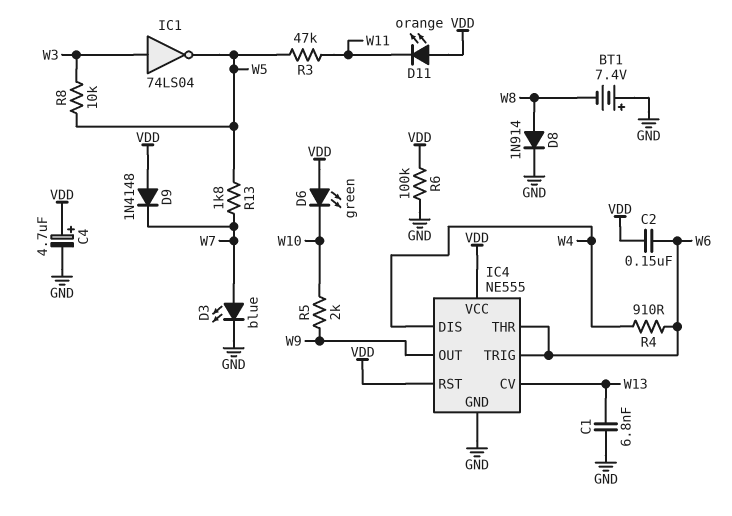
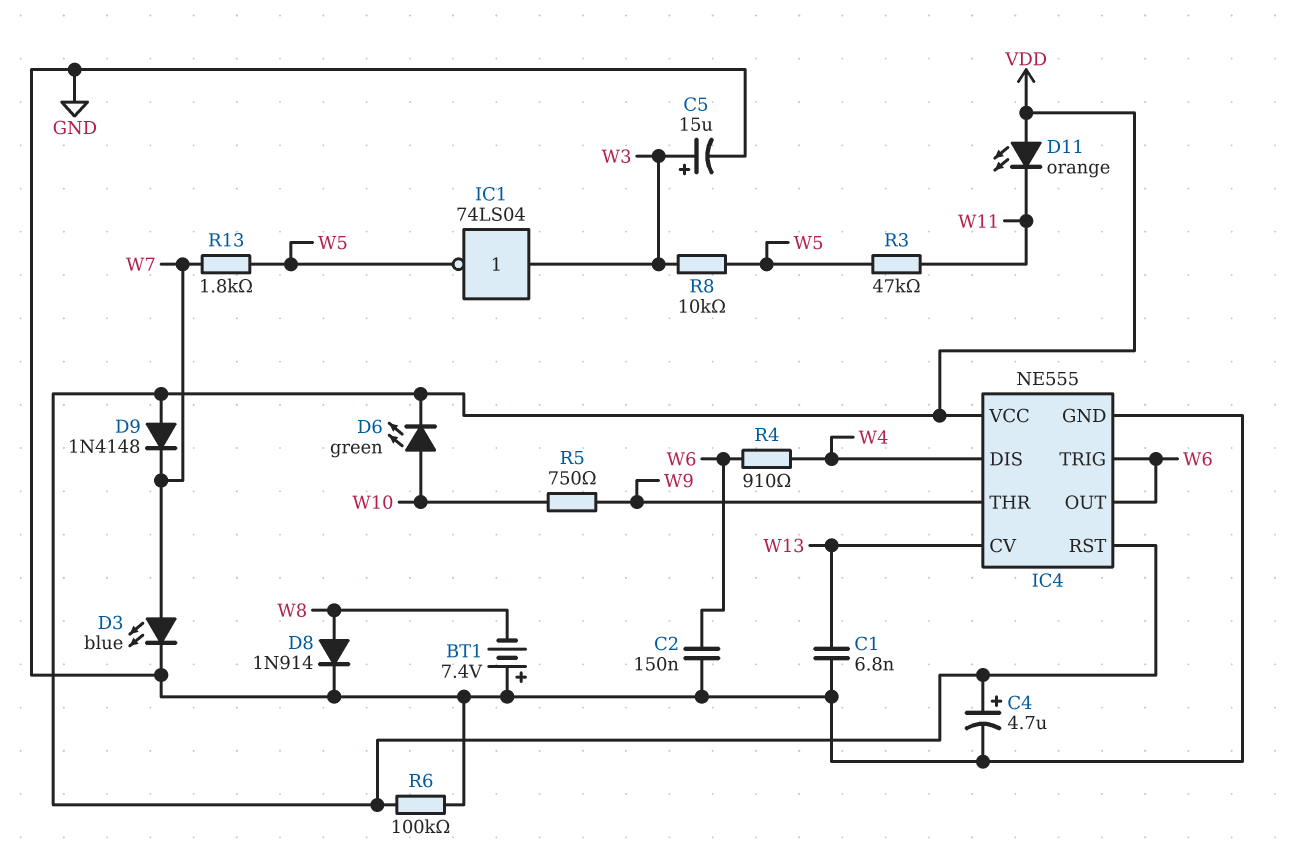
C2: 150nF (VDD, W6) -> 150nF (GND, W6)
C5: none -> 15uF (plus W3, minus GND)
D6: LED green (A VDD, K W10) -> LED green (A W10, K VDD)
IC4 pin OUT: W9 -> W6
IC4 pin THR: W6 -> W9
R5: 2k (W9, W10) -> 750 (W9, W10)

